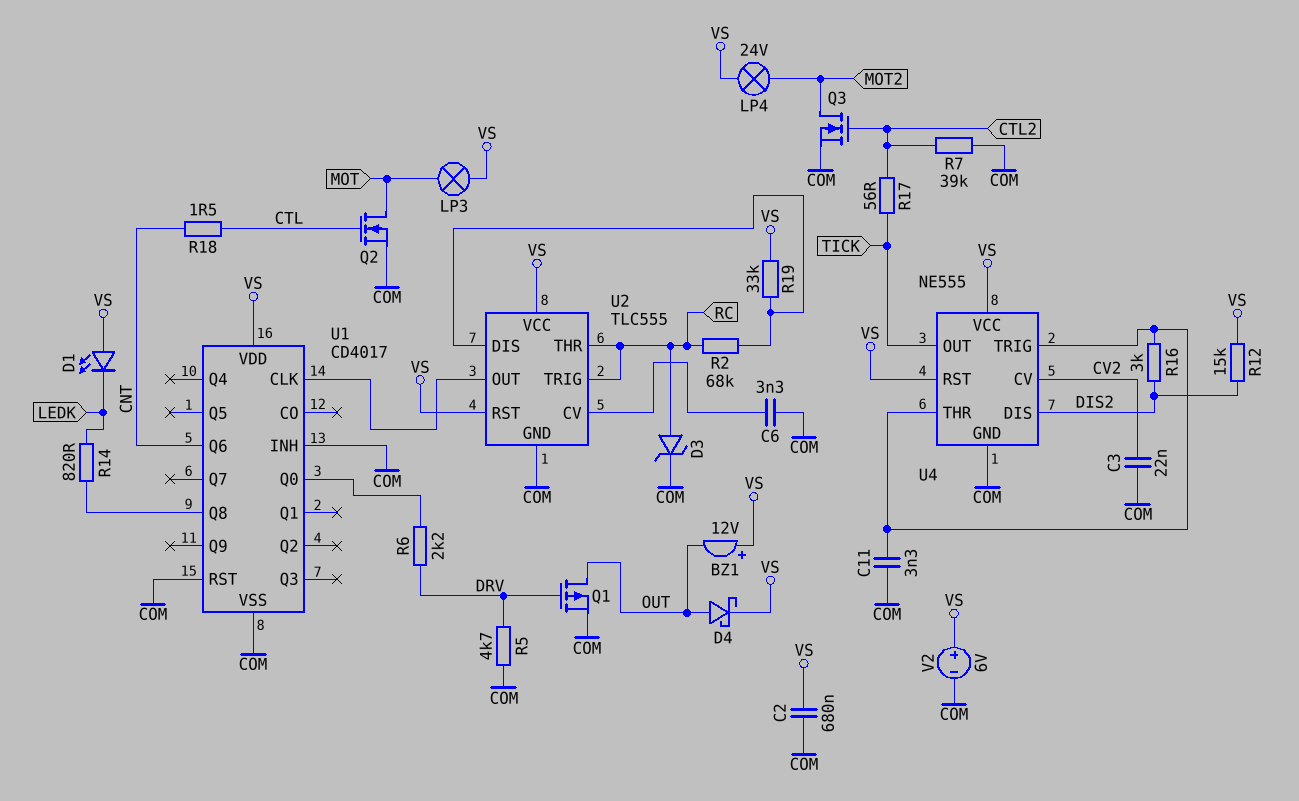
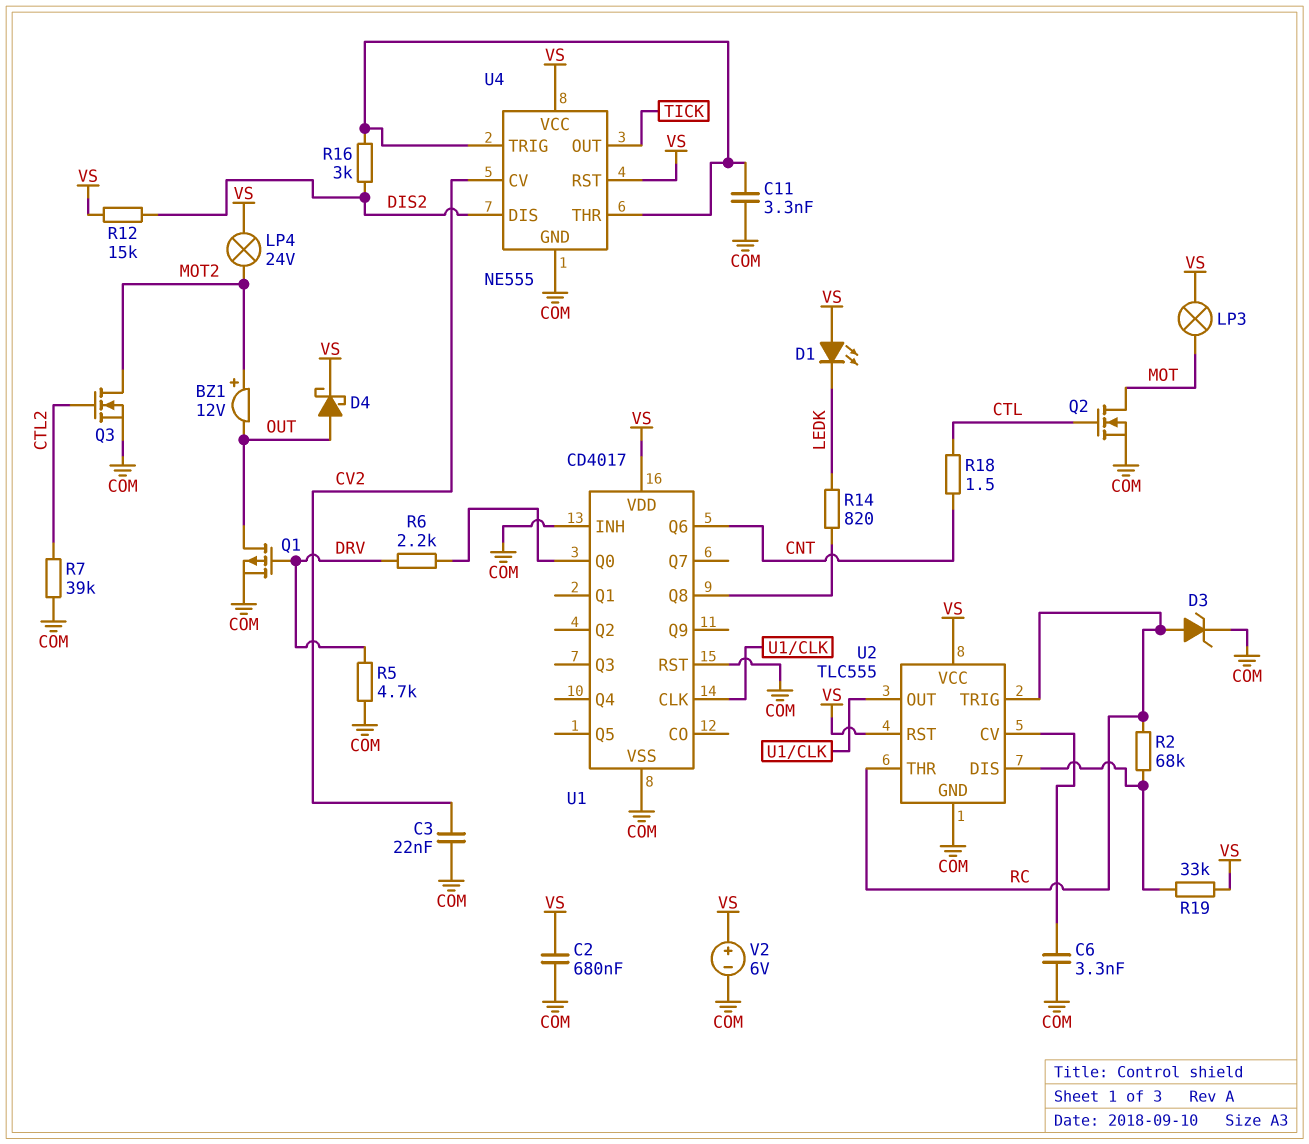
BZ1: buzzer 12V (plus VS, minus OUT) -> buzzer 12V (plus MOT2, minus OUT)
R17: 56 (CTL2, TICK) -> none

